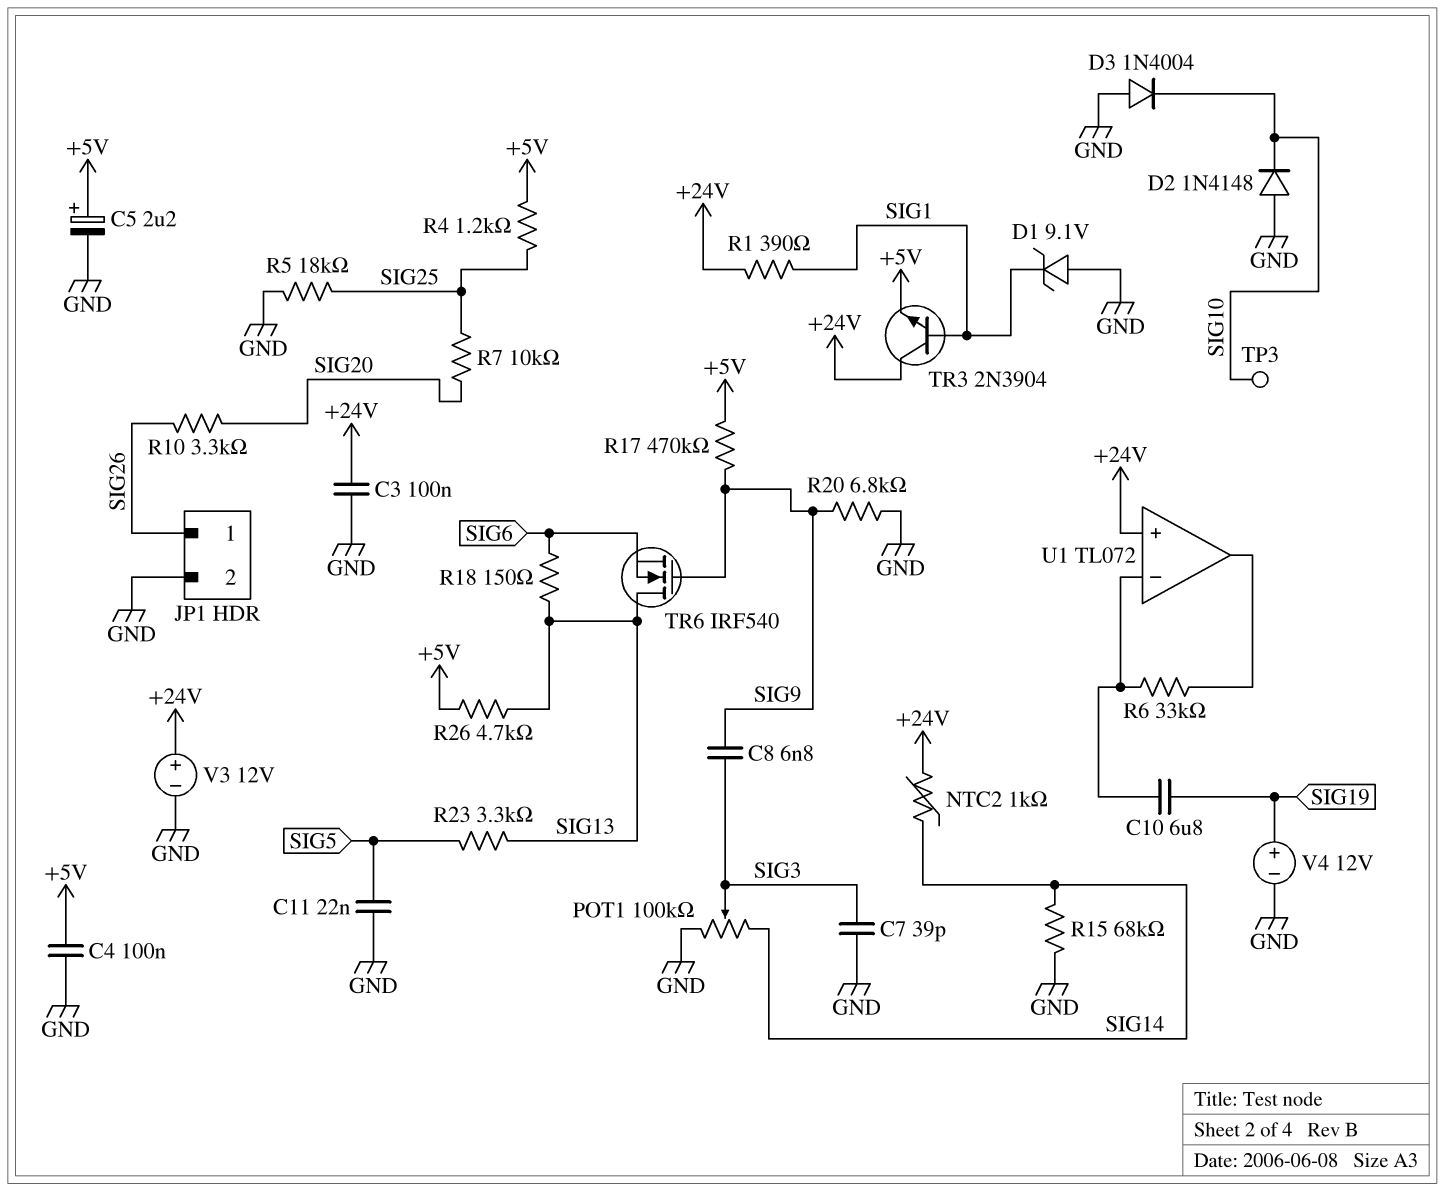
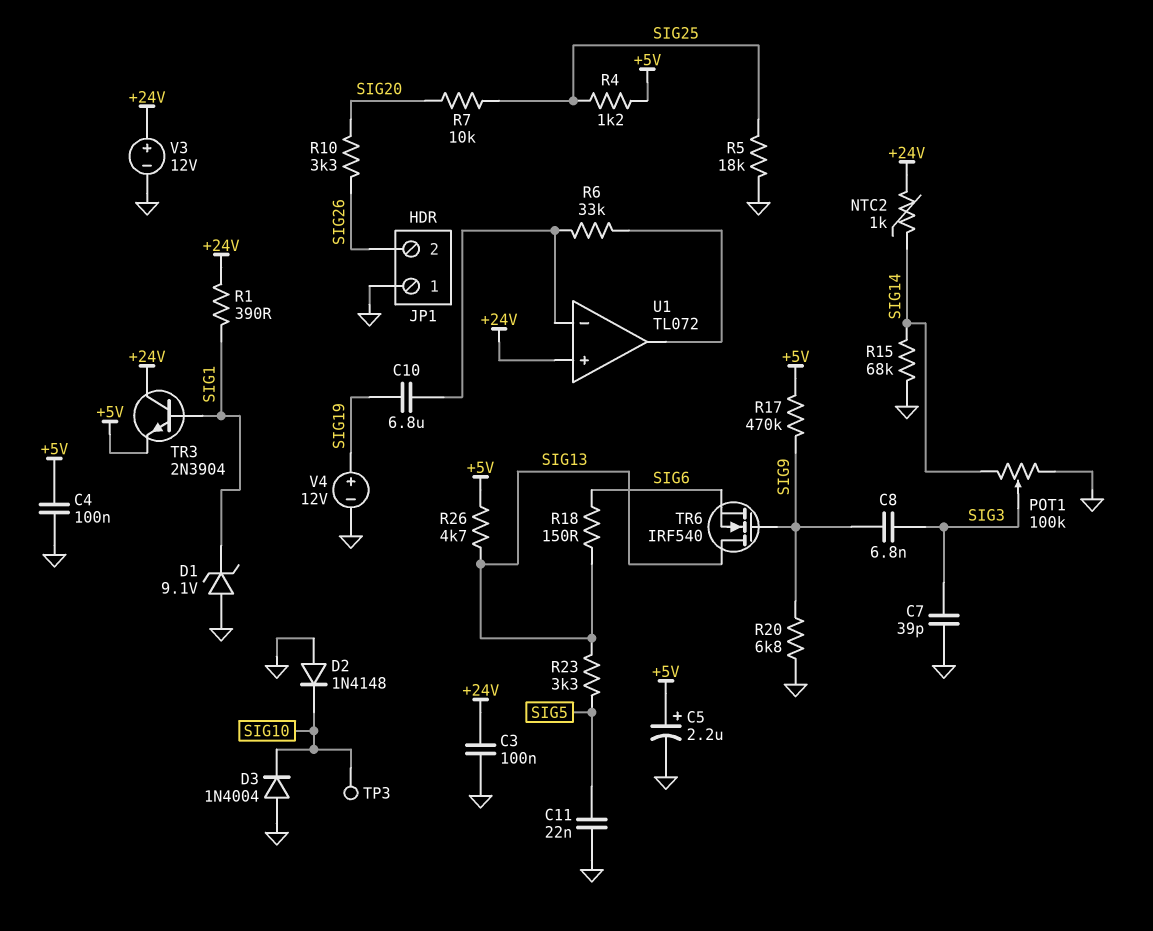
JP1 pin 1: SIG26 -> GND
JP1 pin 2: GND -> SIG26

